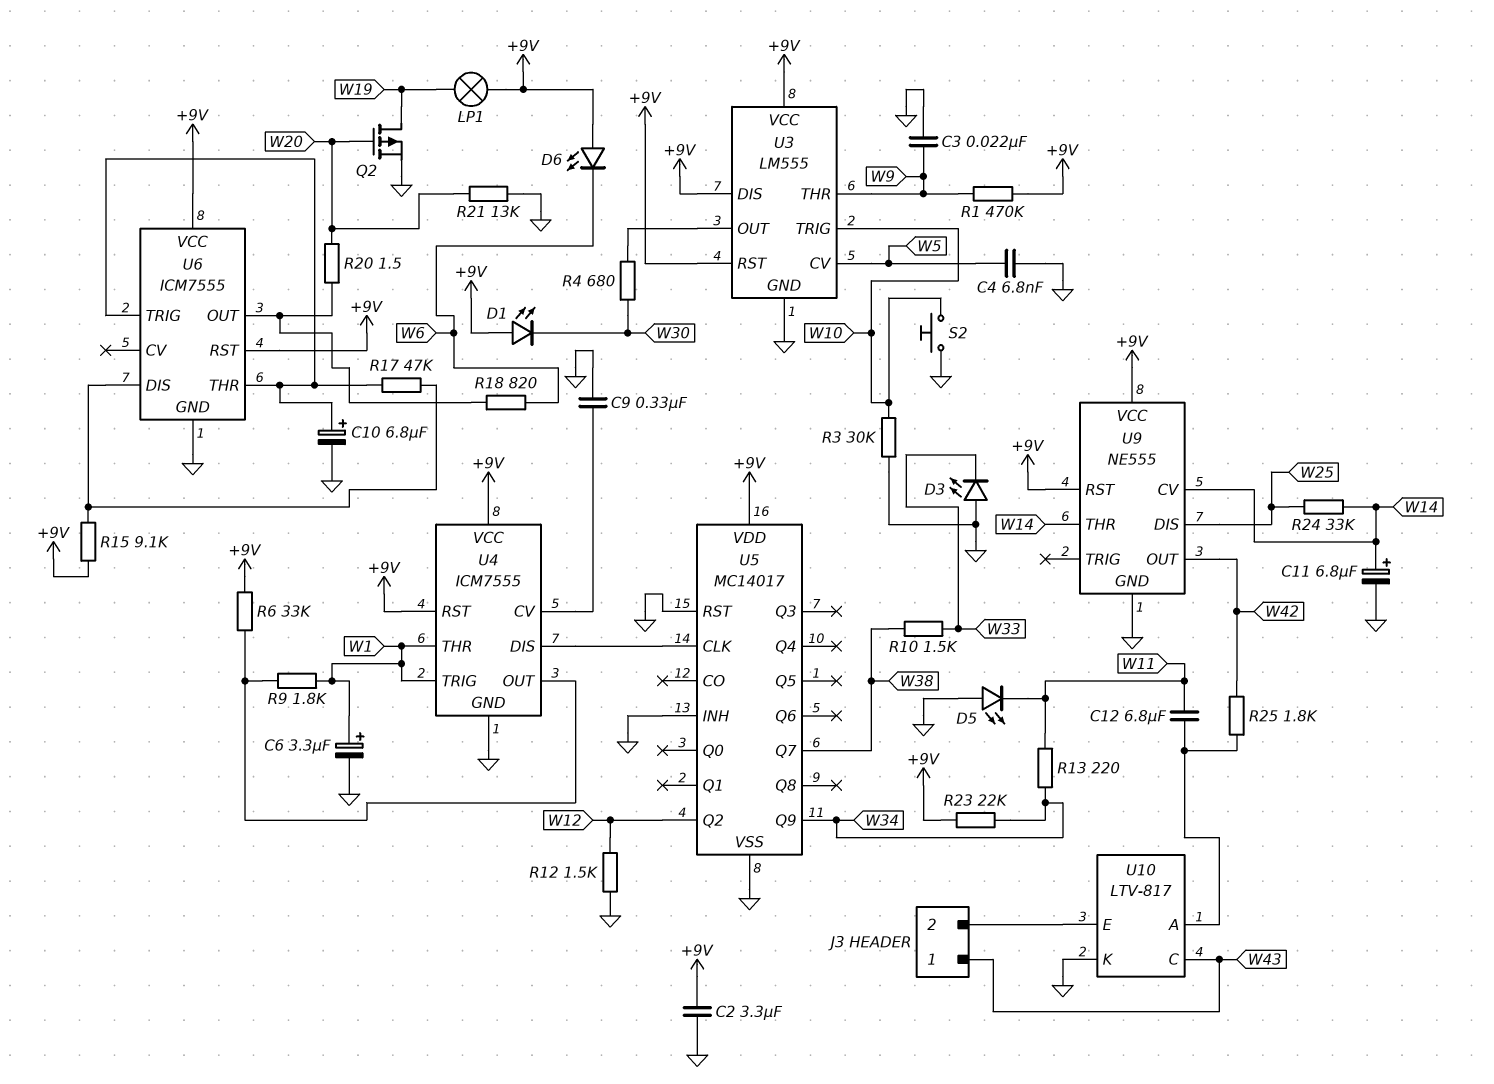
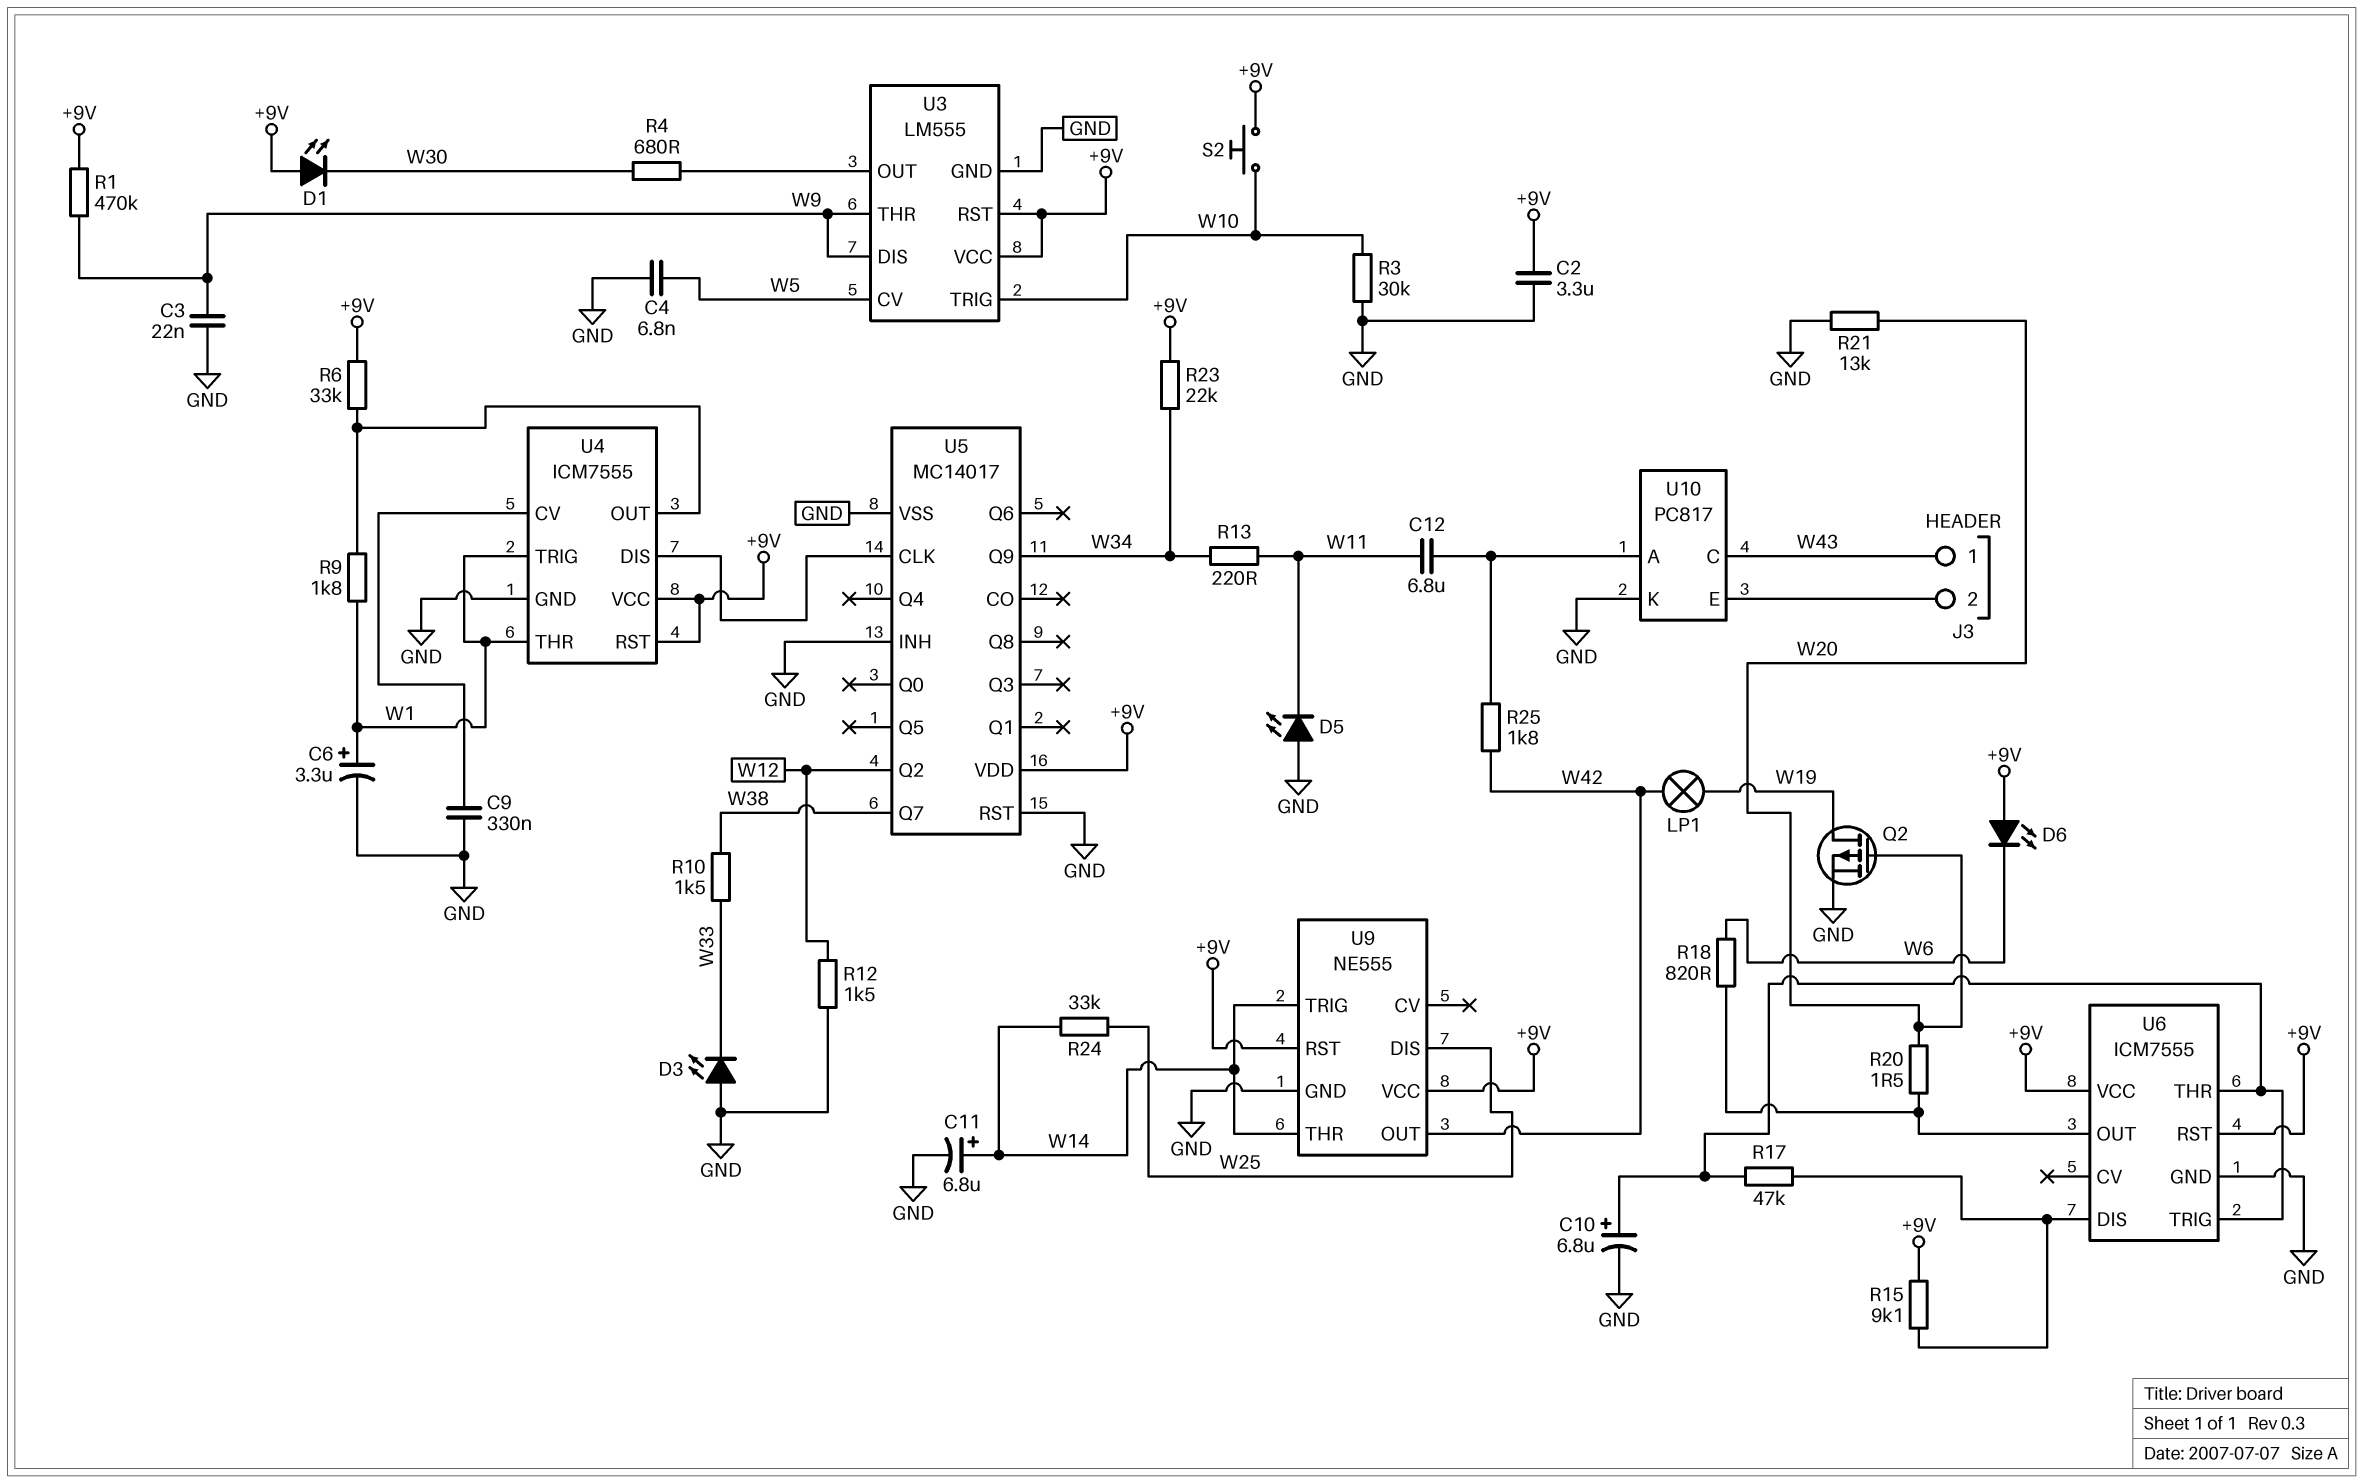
LP1: lamp (+9V, W19) -> lamp (W19, W42)
S2: button (GND, W10) -> button (+9V, W10)
U3 pin DIS: +9V -> W9
U9 pin CV: W14 -> none
U9 pin TRIG: none -> W14
U10: LTV-817 -> PC817

